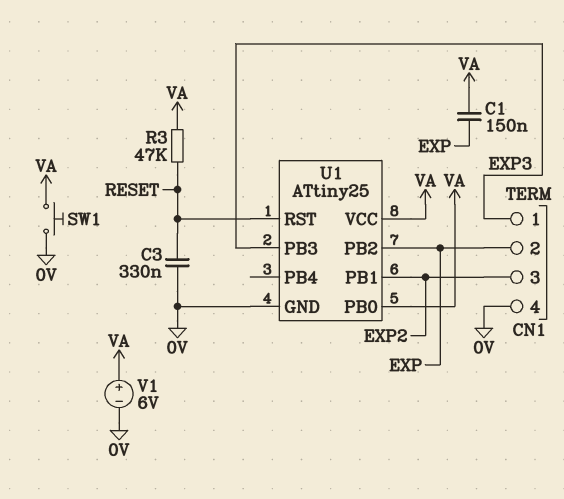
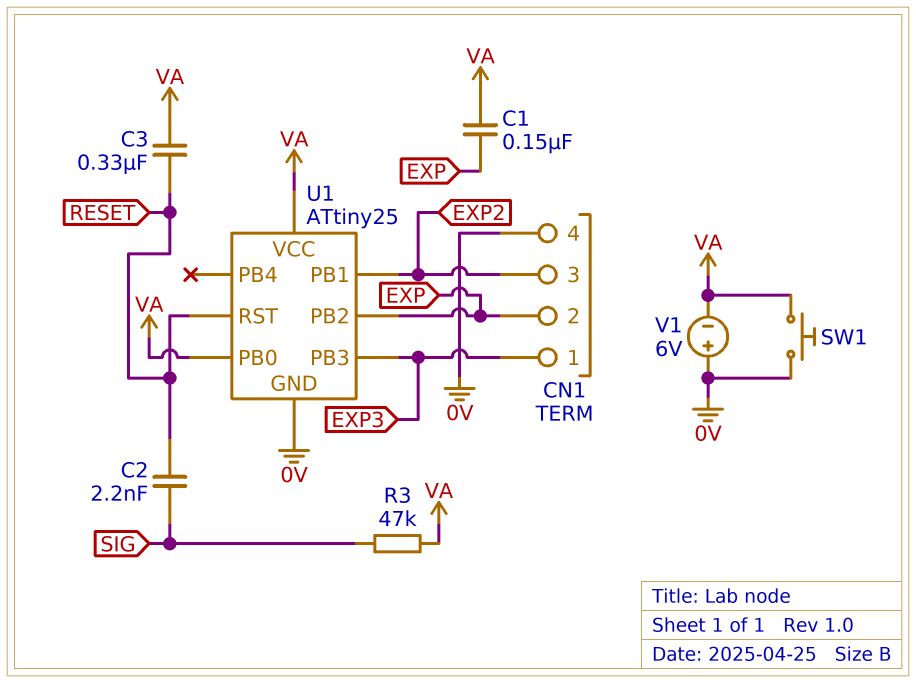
C2: none -> 2.2nF (RESET, SIG)
C3: 330nF (0V, RESET) -> 330nF (RESET, VA)
R3: 47k (RESET, VA) -> 47k (SIG, VA)
V1: 6V (plus VA, minus 0V) -> 6V (plus 0V, minus VA)

